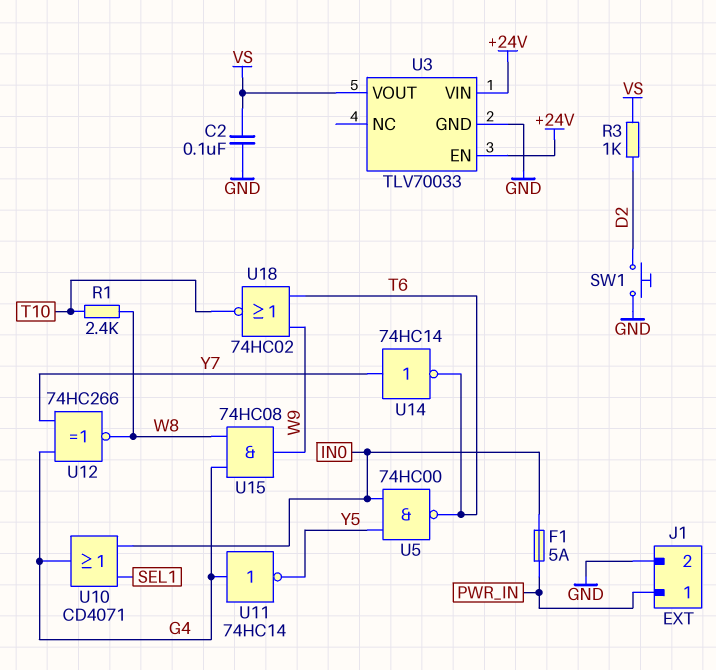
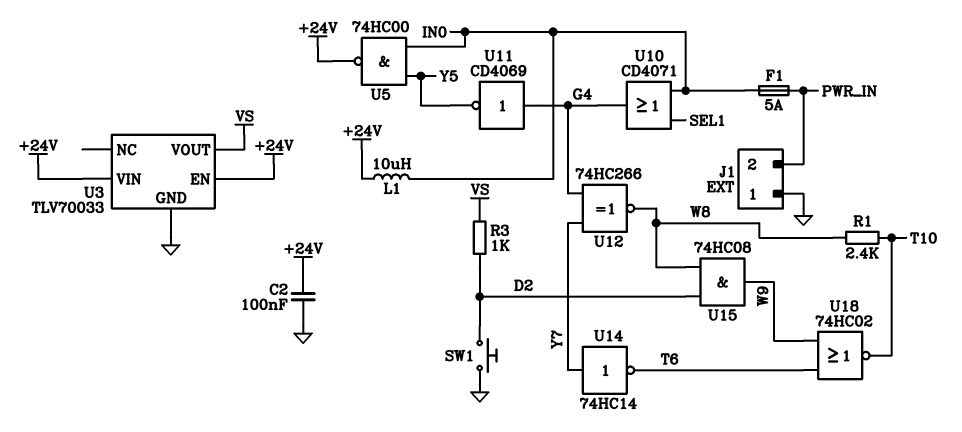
C2: 100nF (GND, VS) -> 100nF (+24V, GND)
J1 pin 1: PWR_IN -> GND
J1 pin 2: GND -> PWR_IN
L1: none -> 10uH (+24V, IN0)
U5: NAND 74HC00 (in IN0, in Y5, out T6) -> NAND 74HC00 (in IN0, in Y5, out +24V)
U11: NOT 74HC14 (in G4, out Y5) -> NOT CD4069 (in G4, out Y5)
U15: AND 74HC08 (in G4, in W8, out W9) -> AND 74HC08 (in D2, in W8, out W9)

